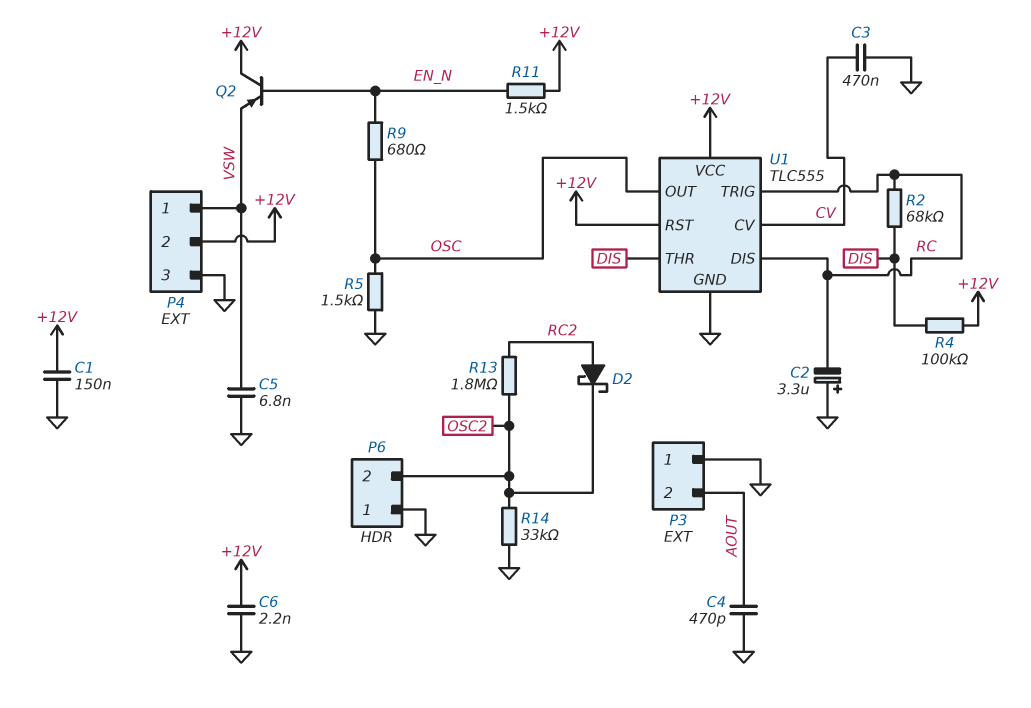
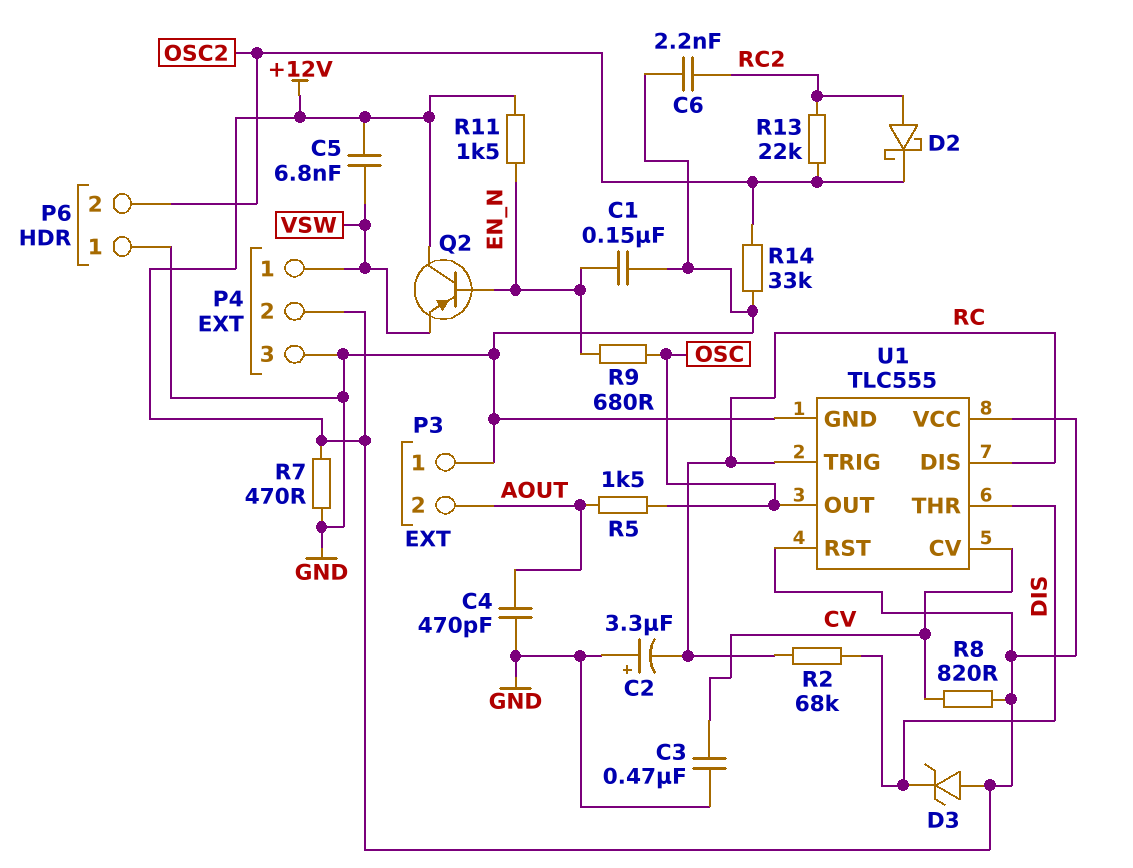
C1: 150nF (+12V, GND) -> 150nF (EN_N, GND)
C5: 6.8nF (GND, VSW) -> 6.8nF (+12V, VSW)
C6: 2.2nF (+12V, GND) -> 2.2nF (GND, RC2)
D3: none -> zener (A +12V, K DIS)
R4: 100k (+12V, DIS) -> none
R5: 1.5k (GND, OSC) -> 1.5k (AOUT, OSC)
R7: none -> 470 (+12V, GND)
R8: none -> 820 (+12V, CV)
R13: 1.8M (OSC2, RC2) -> 22k (OSC2, RC2)

